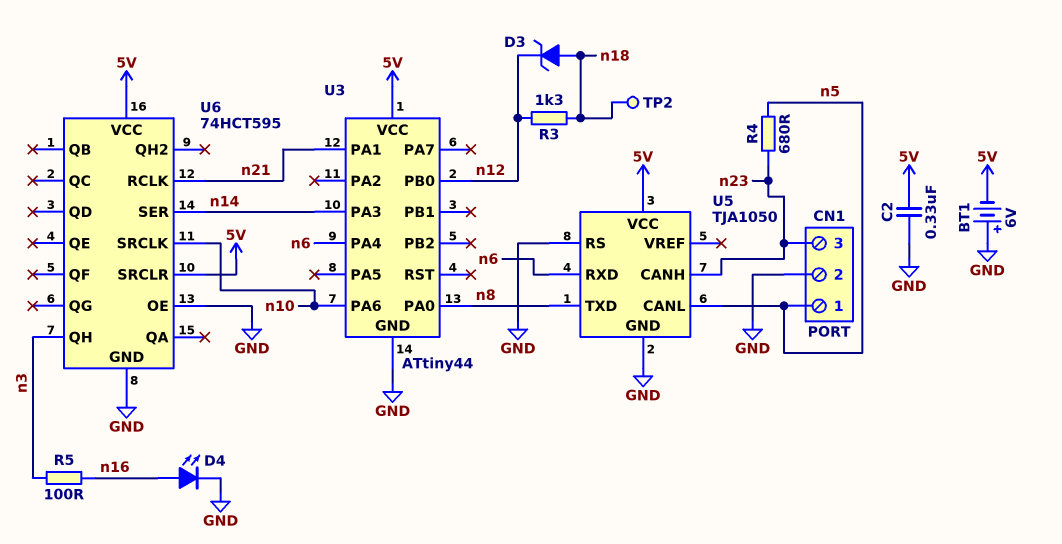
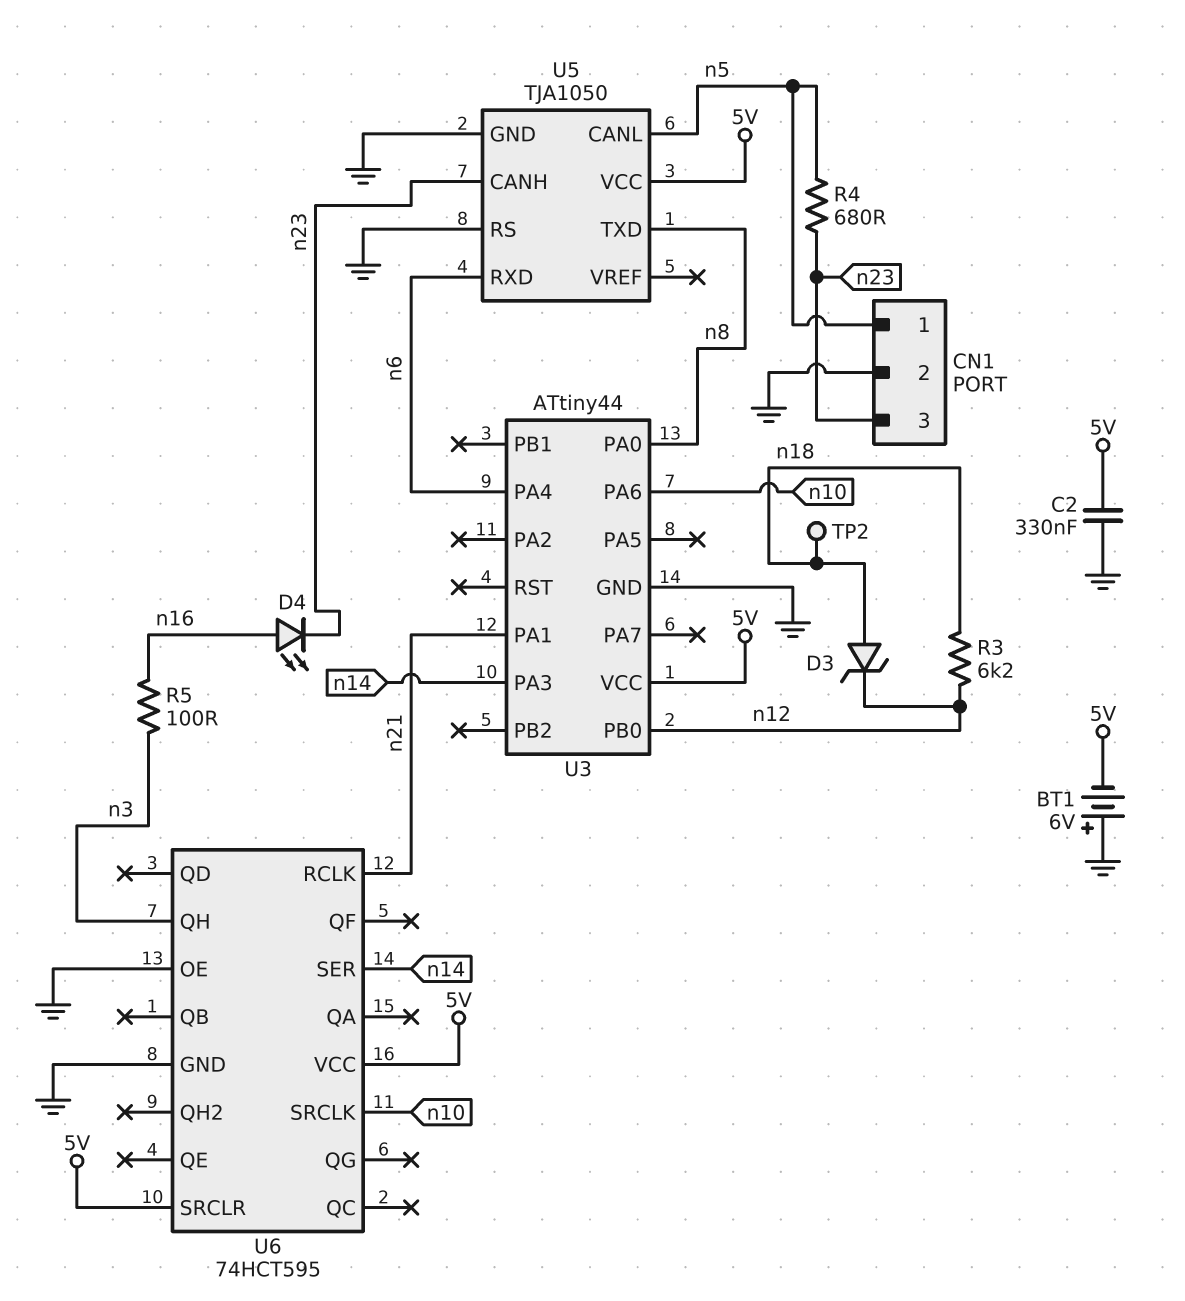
D4: LED (A n16, K GND) -> LED (A n16, K n23)
R3: 1.3k (n12, n18) -> 6.2k (n12, n18)

